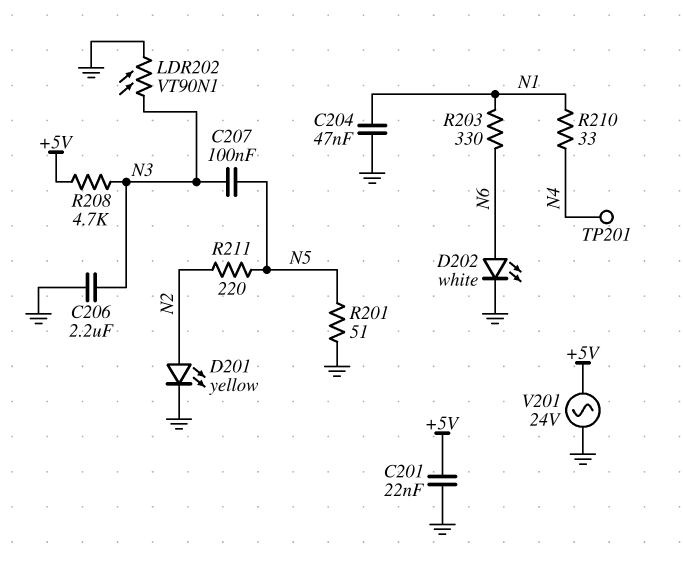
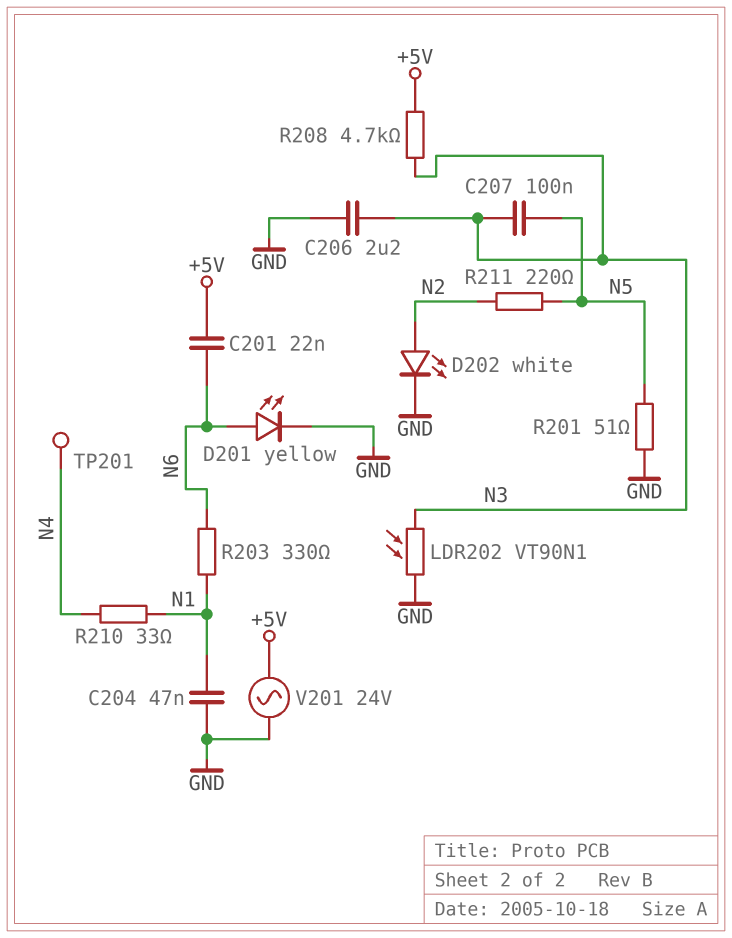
C201: 22nF (+5V, GND) -> 22nF (+5V, N6)
D201: LED yellow (A N2, K GND) -> LED yellow (A N6, K GND)
D202: LED white (A N6, K GND) -> LED white (A N2, K GND)

